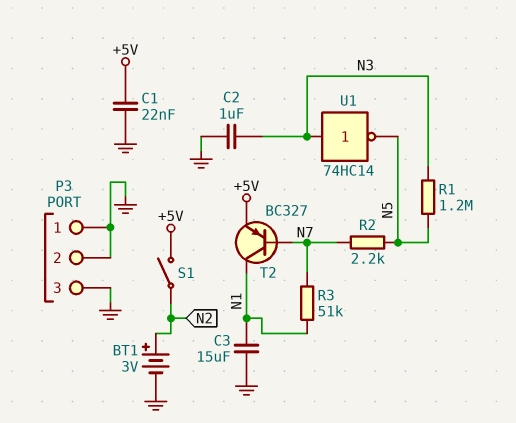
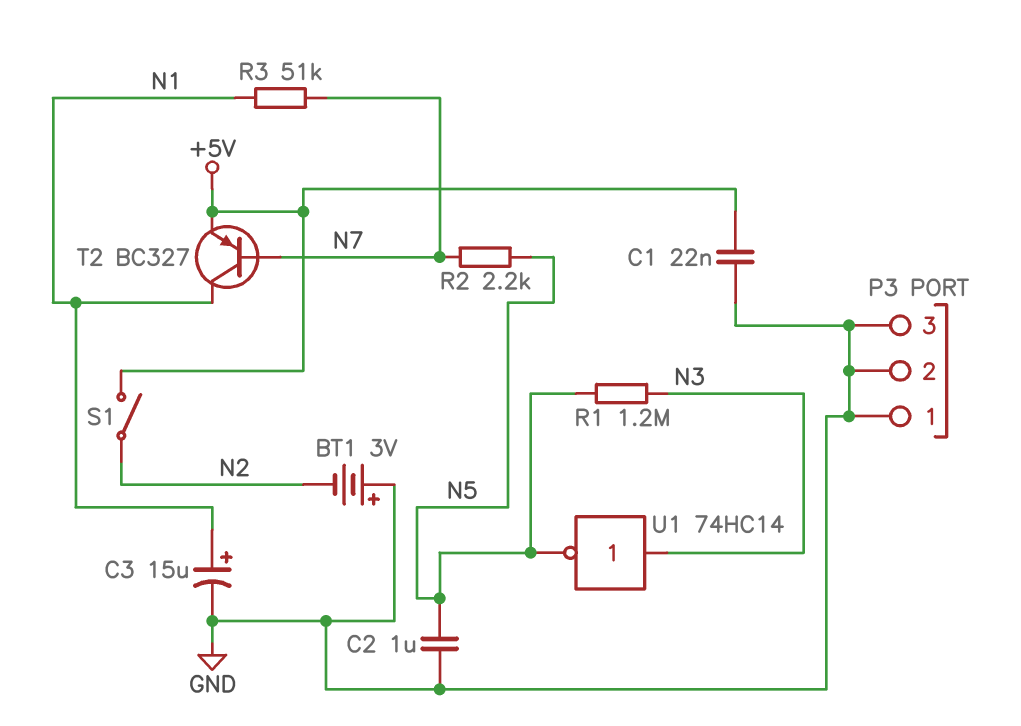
BT1: 3V (plus N2, minus GND) -> 3V (plus GND, minus N2)
C2: 1uF (GND, N3) -> 1uF (GND, N5)
C3: 15uF (GND, N1) -> 15uF (plus N1, minus GND)

